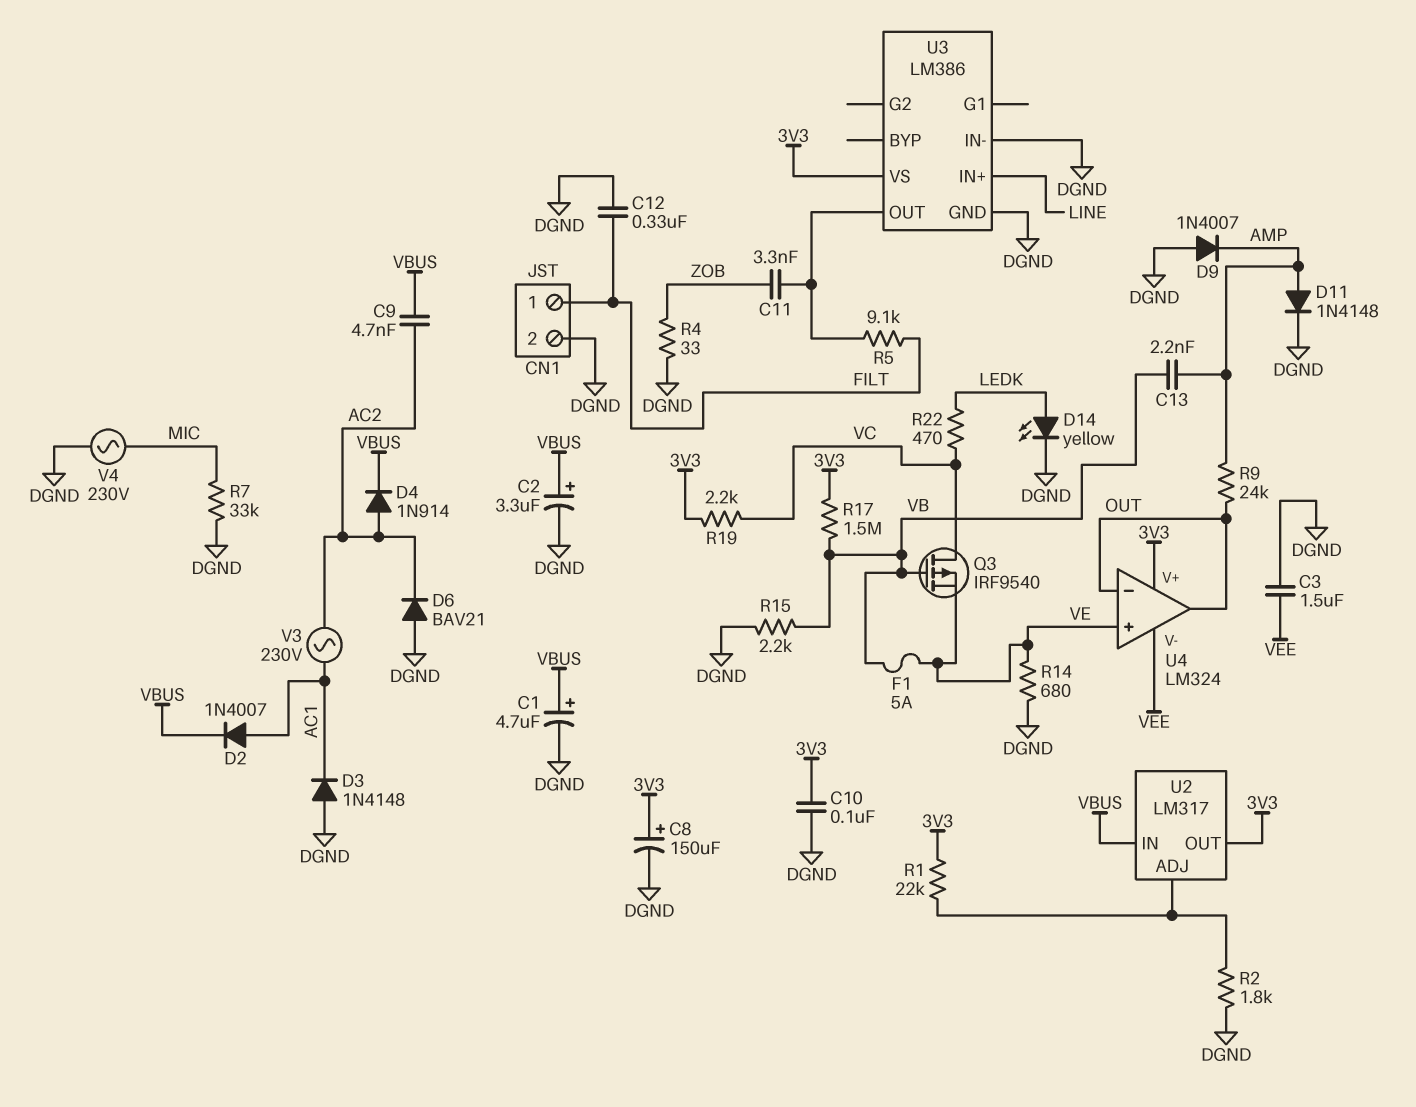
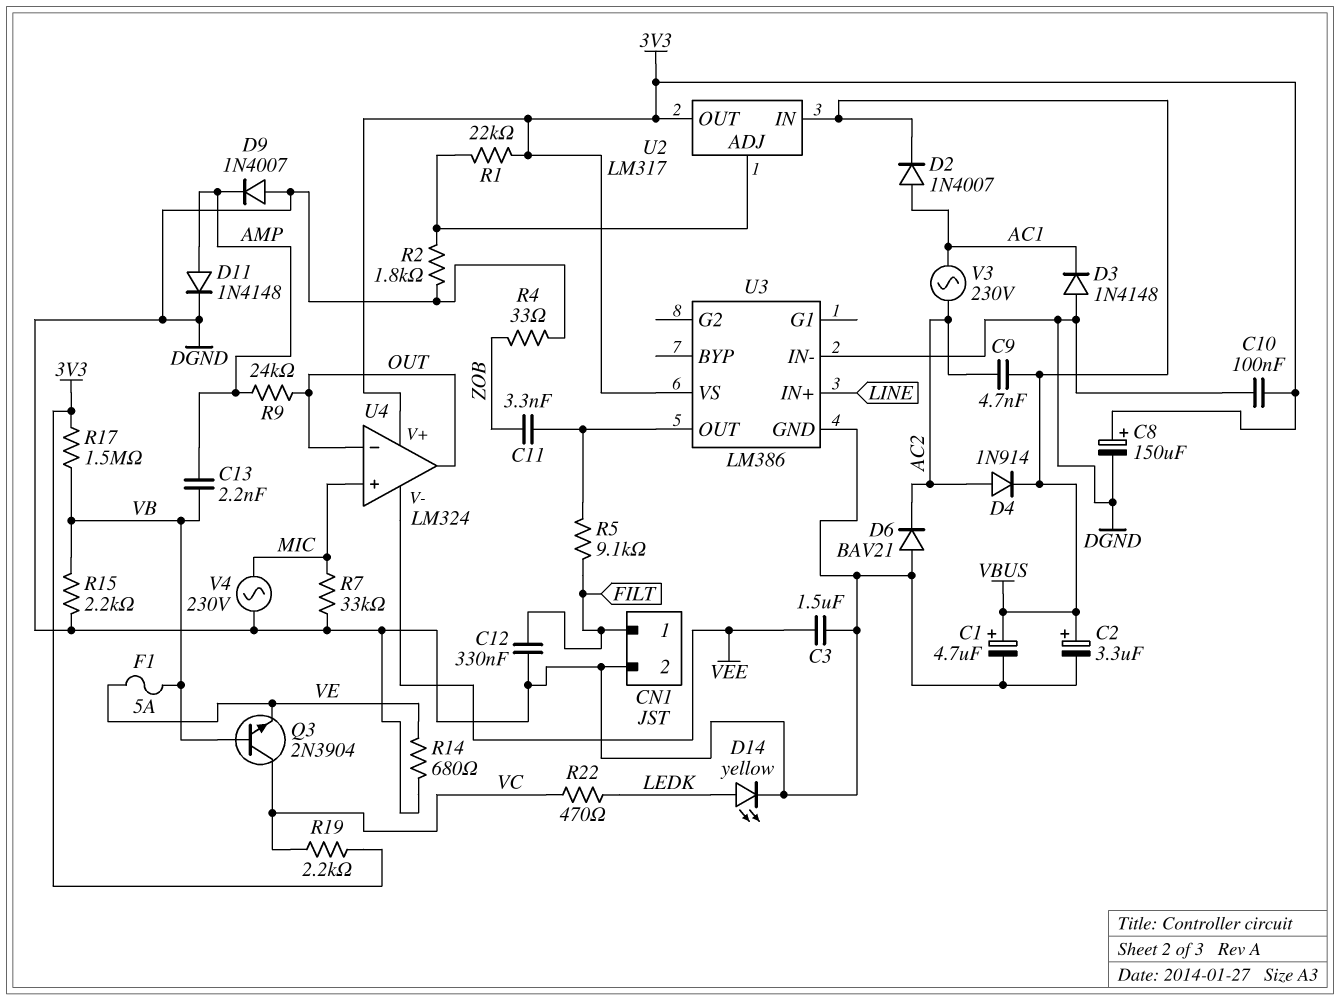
Q3: PMOS IRF9540 (G VB, D VC, S VE) -> NPN 2N3904 (B VB, C VC, E VE)
U4 pin in+: VE -> MIC

